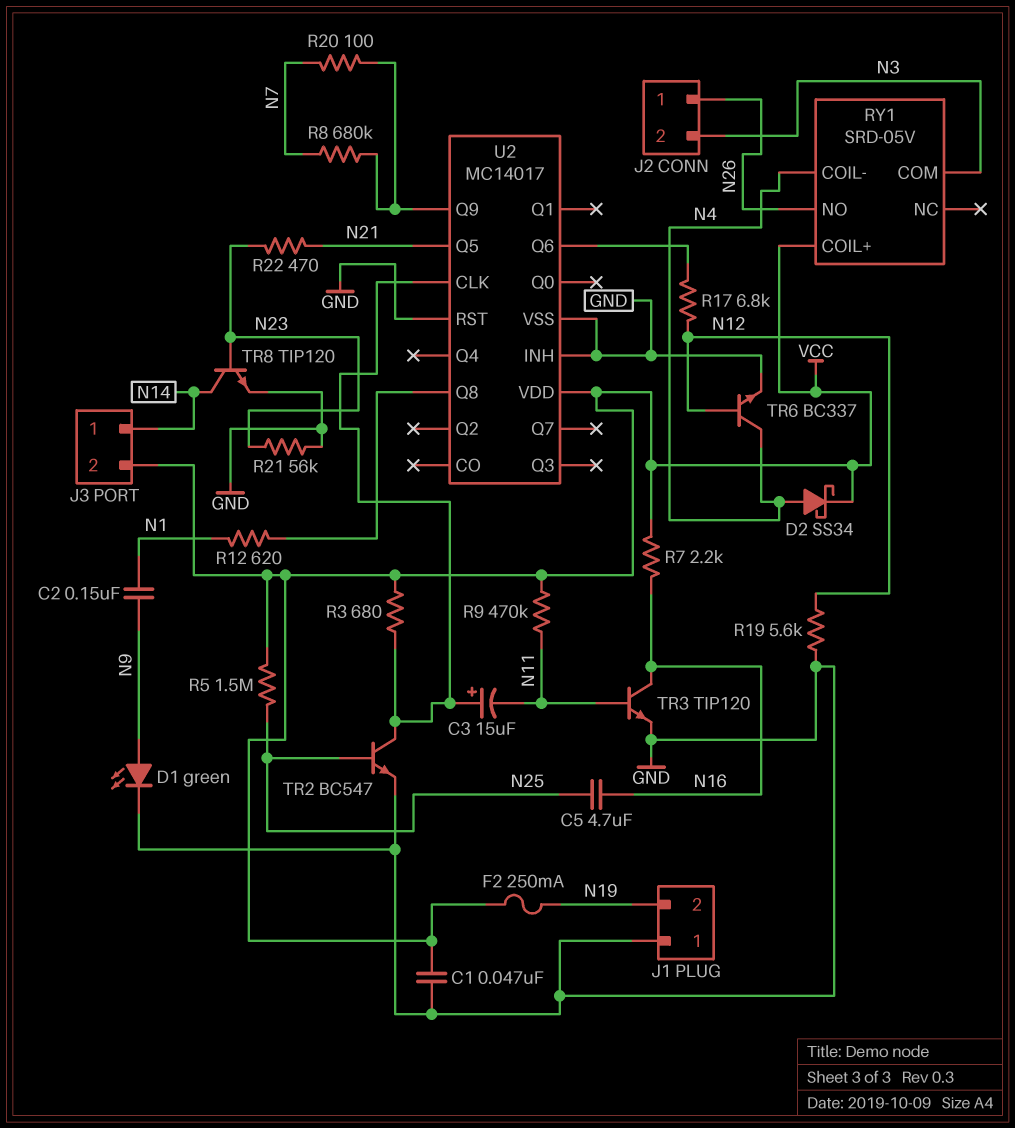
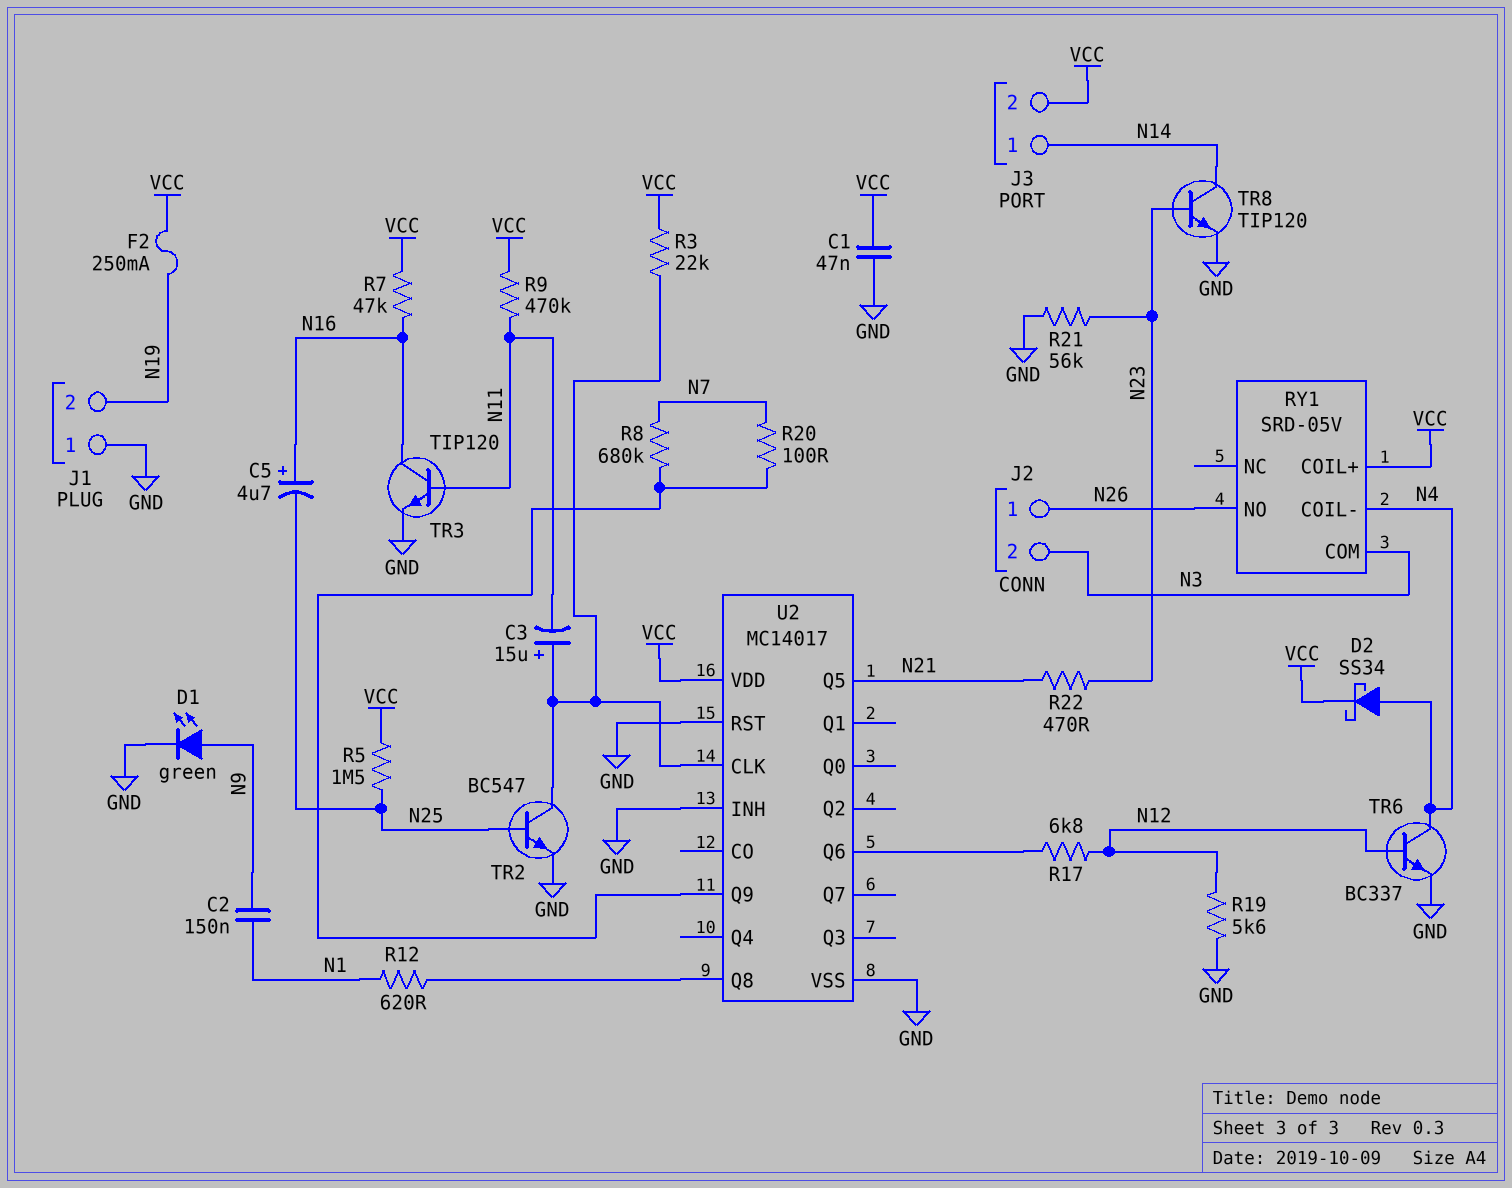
C5: 4.7uF (N16, N25) -> 4.7uF (plus N16, minus N25)
R3: 680 (U2/CLK, VCC) -> 22k (U2/CLK, VCC)
R7: 2.2k (N16, VCC) -> 47k (N16, VCC)

